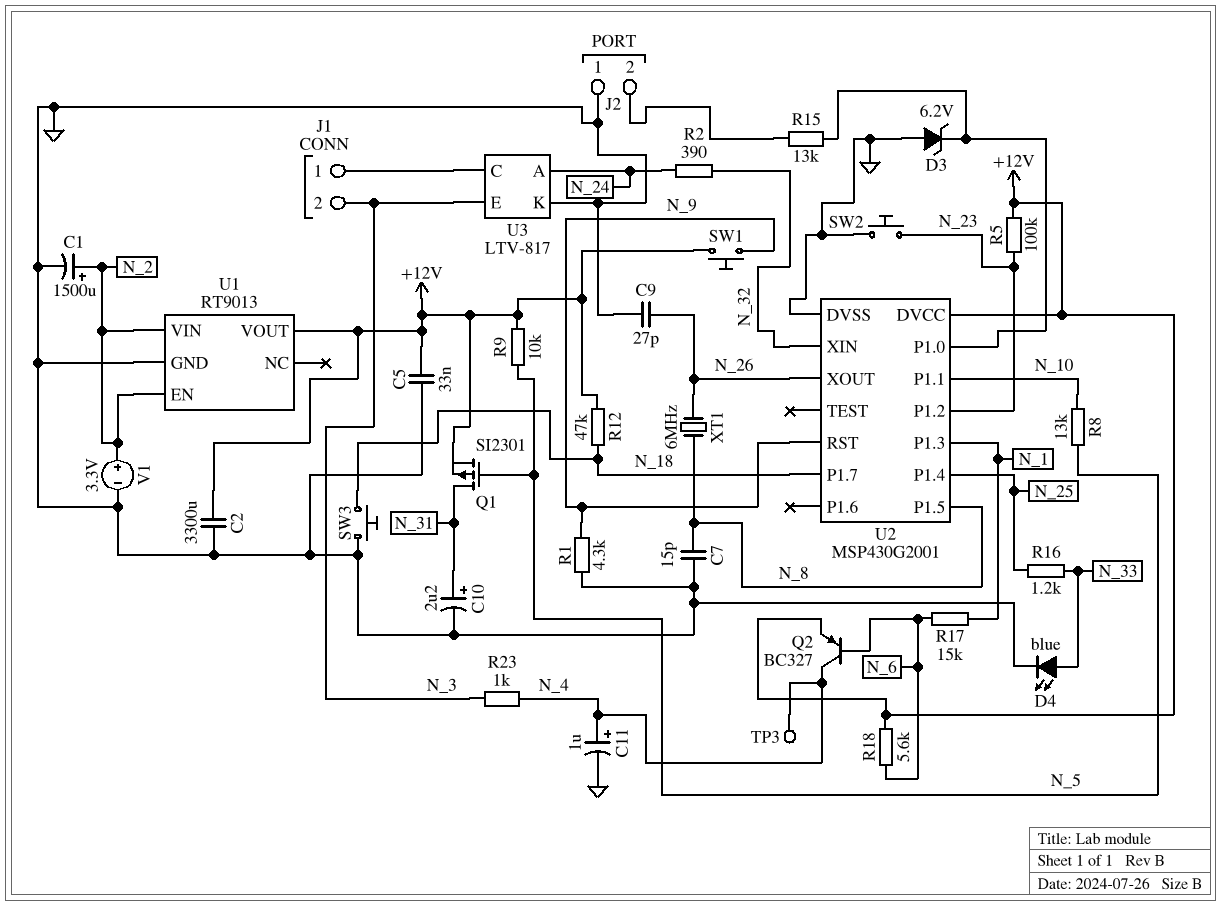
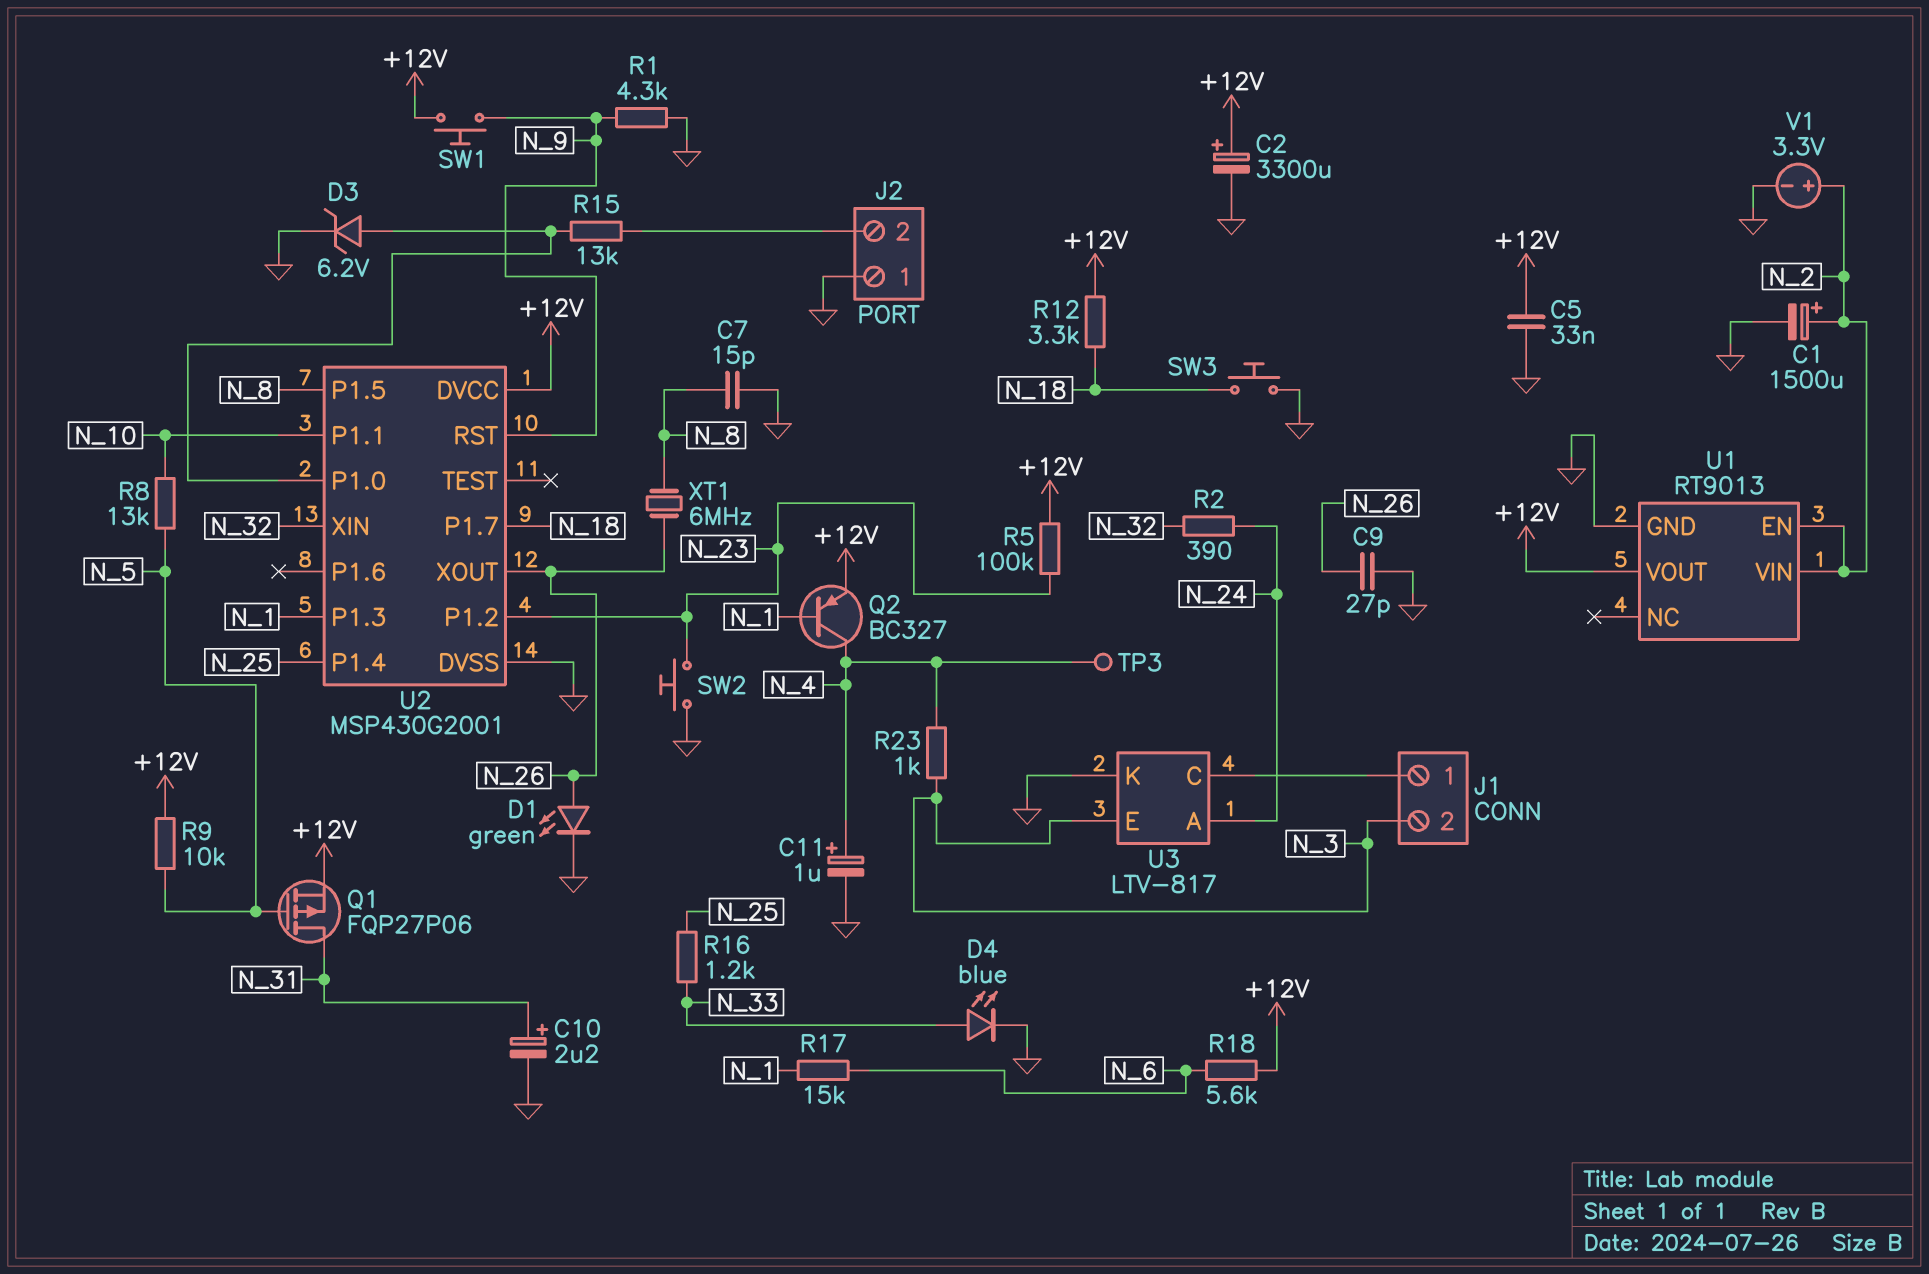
C2: 3300uF (+12V, GND) -> 3300uF (plus +12V, minus GND)
D1: none -> LED green (A N_26, K GND)
D3: zener 6.2V (A GND, K U2/P1.0) -> zener 6.2V (A U2/P1.0, K GND)
Q1: PMOS SI2301 (G N_5, D N_31, S +12V) -> PMOS FQP27P06 (G N_5, D N_31, S +12V)
Q2: PNP BC327 (B N_6, C N_4, E +12V) -> PNP BC327 (B N_1, C N_4, E +12V)
R12: 47k (+12V, N_18) -> 3.3k (+12V, N_18)

